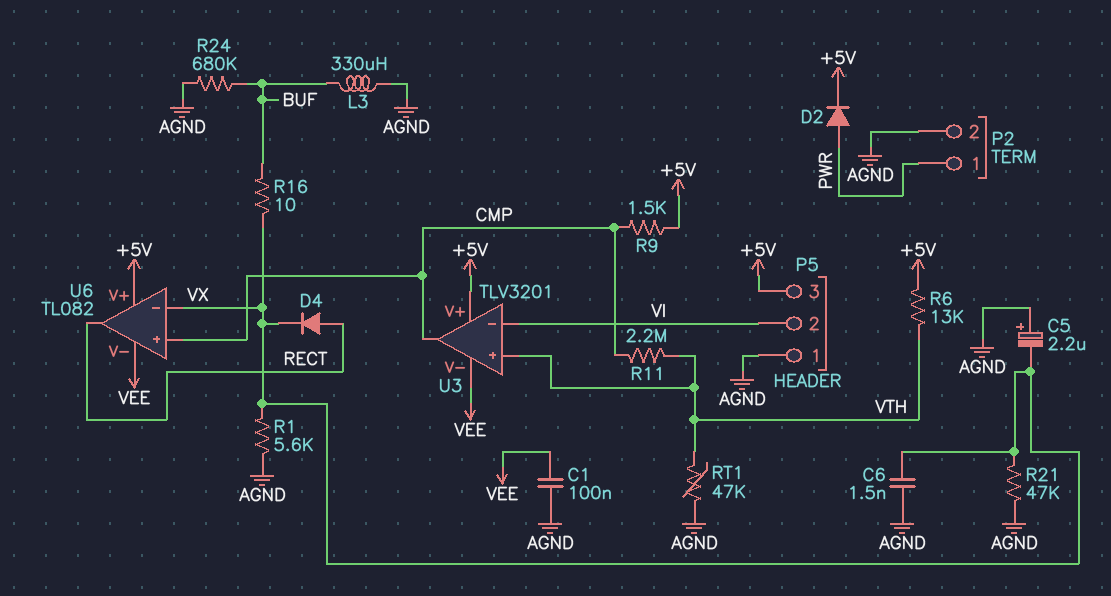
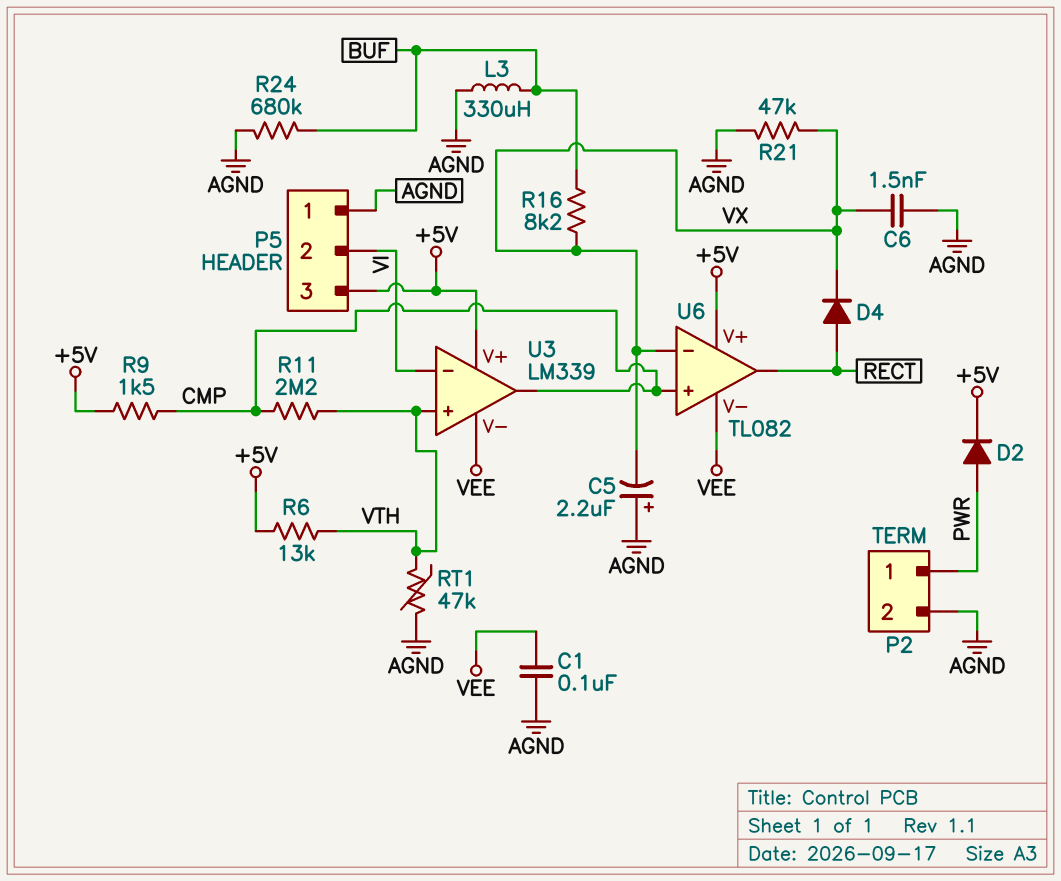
R1: 5.6k (AGND, VX) -> none
R16: 10 (BUF, VX) -> 8.2k (BUF, VX)
U3: TLV3201 -> LM339

